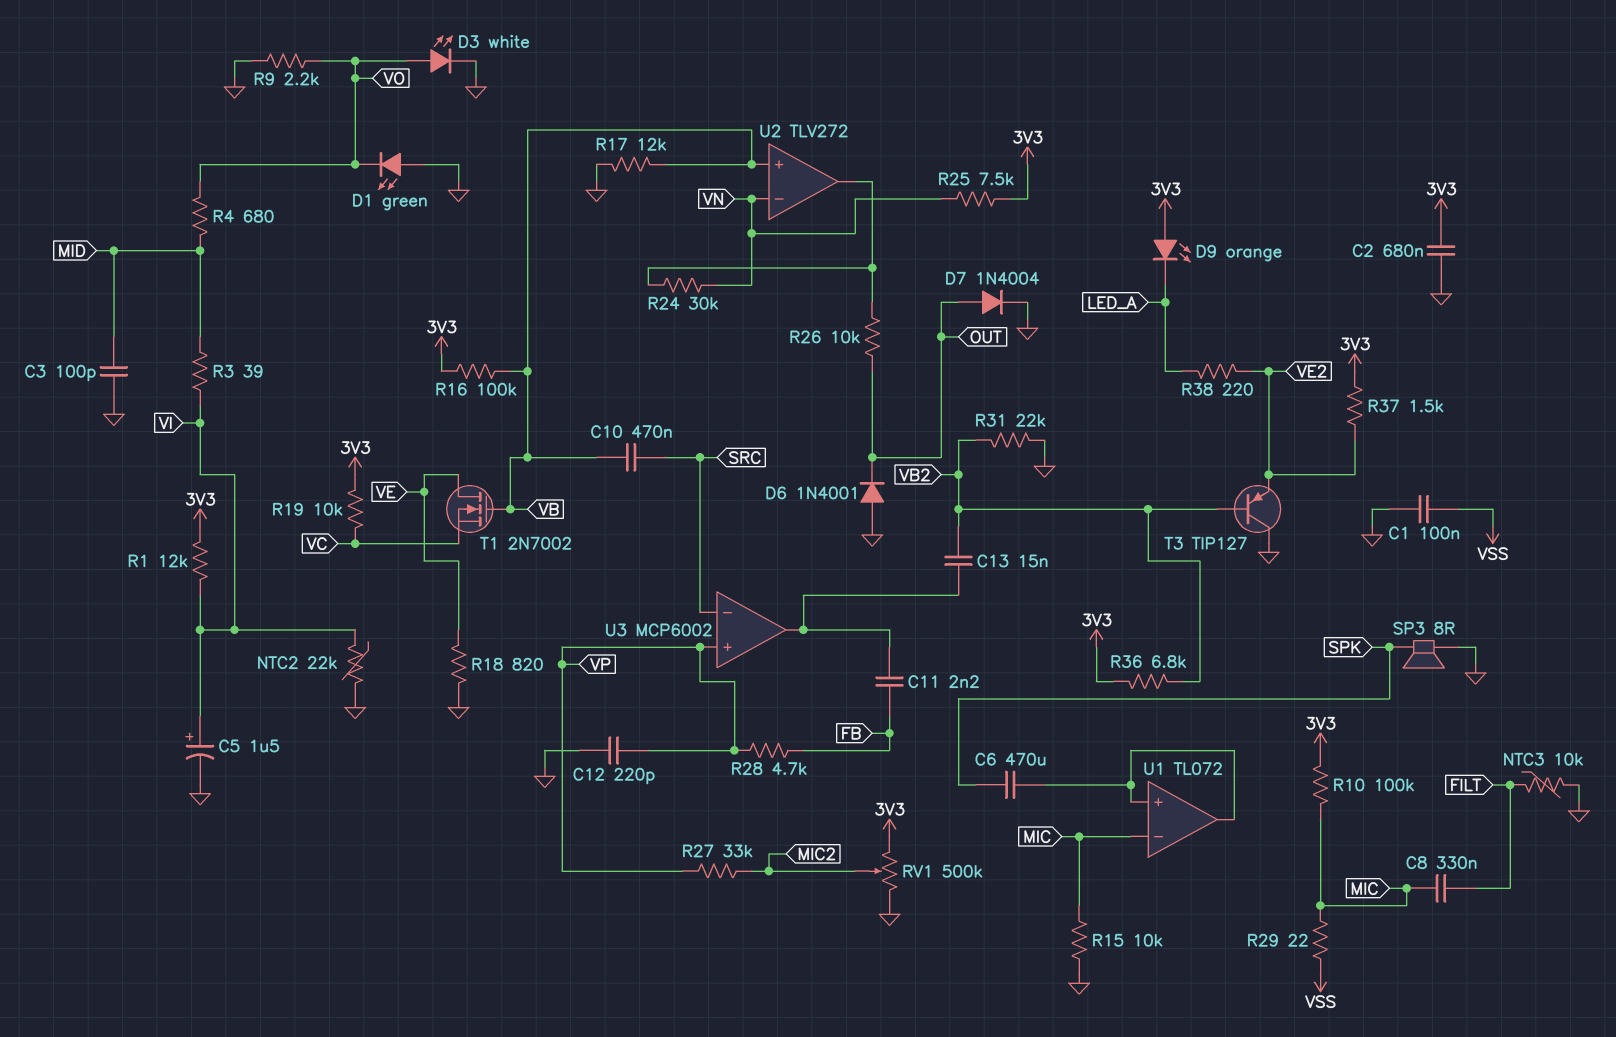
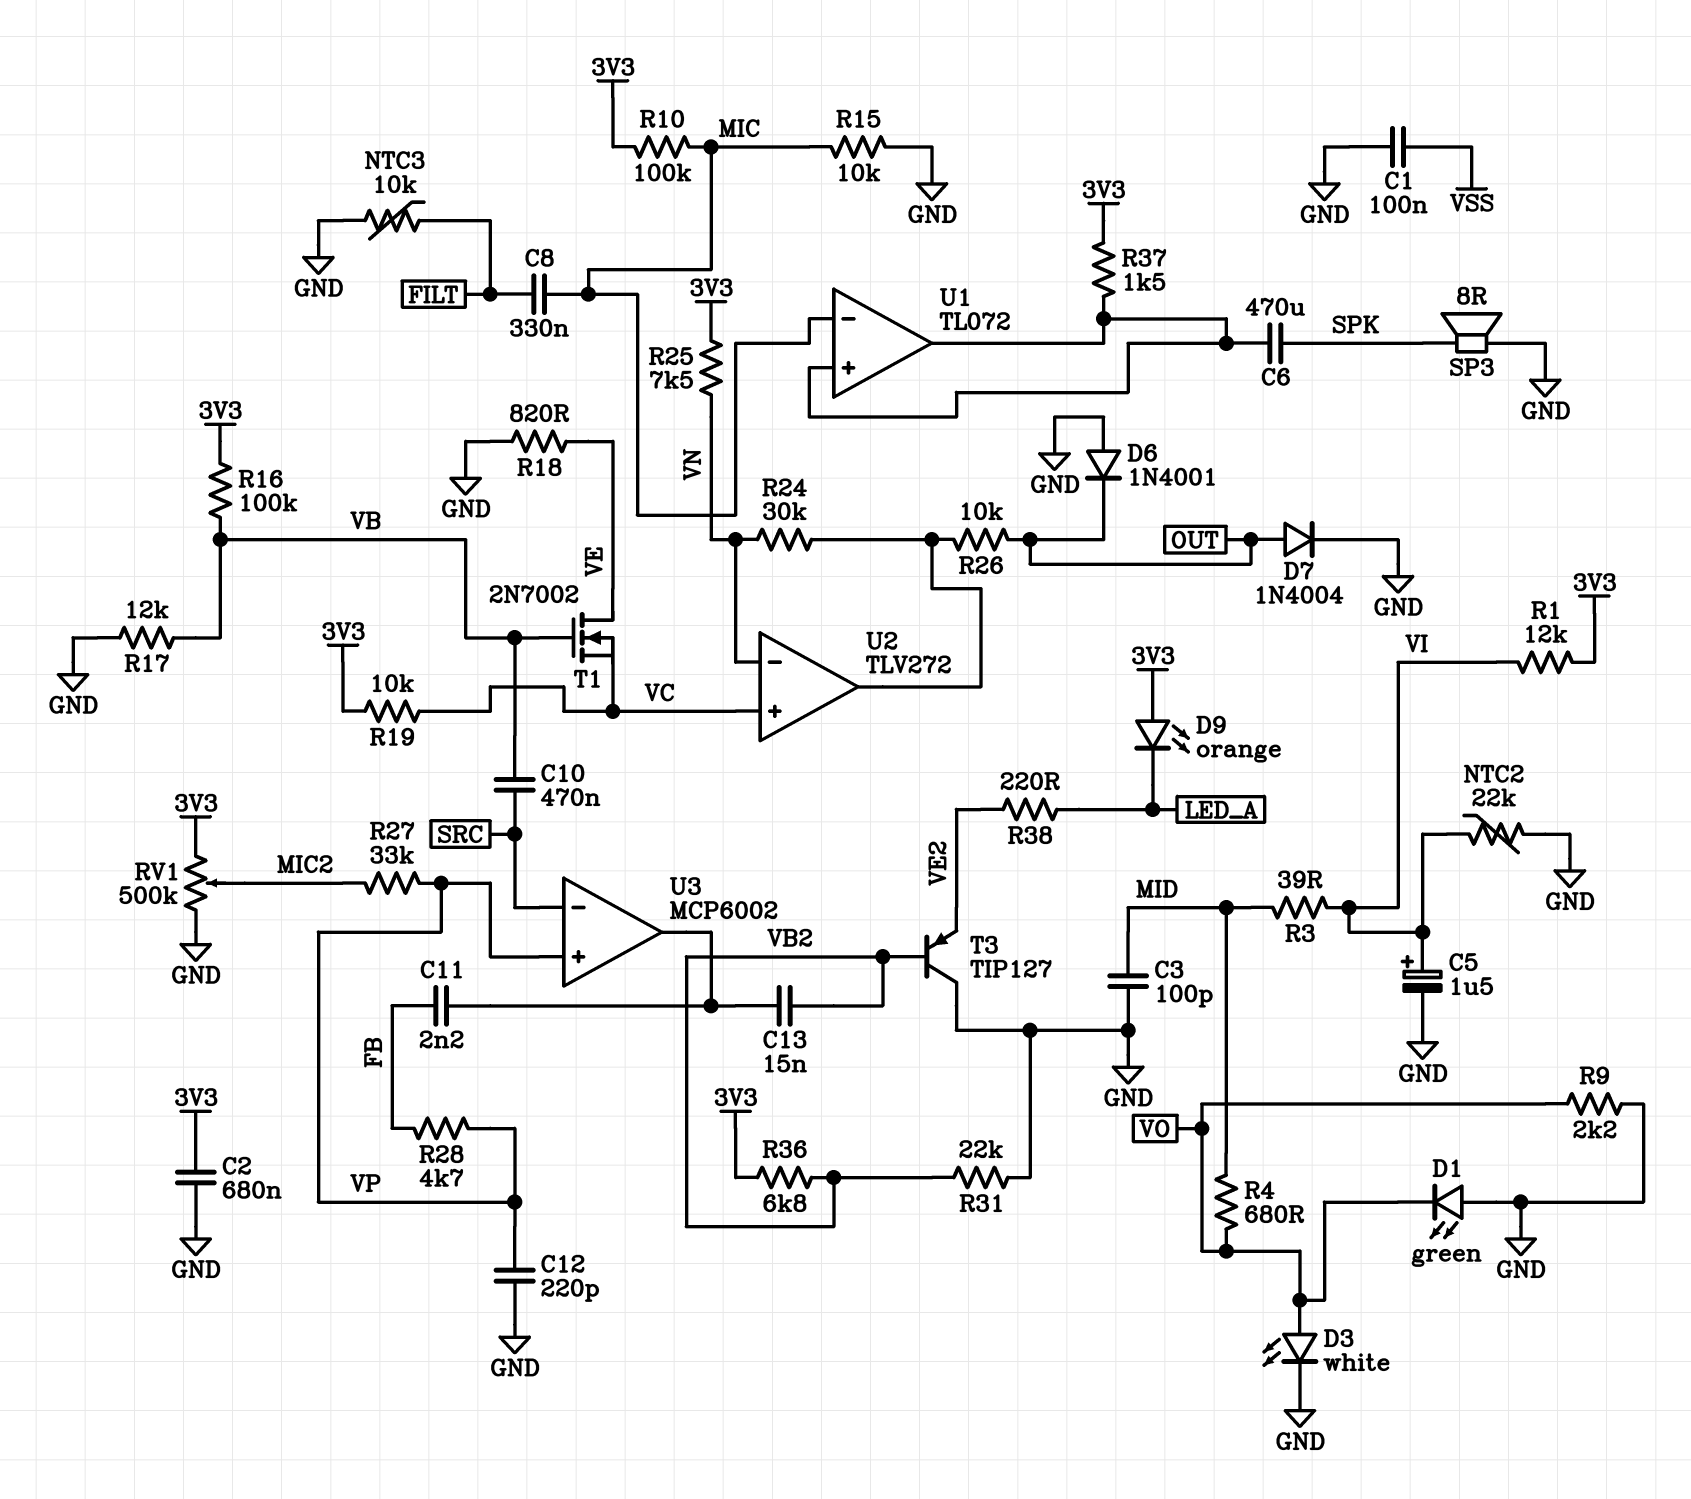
R29: 22 (MIC, VSS) -> none
R37: 1.5k (3V3, VE2) -> 1.5k (3V3, U1/in+)
U2 pin in+: VB -> VC

